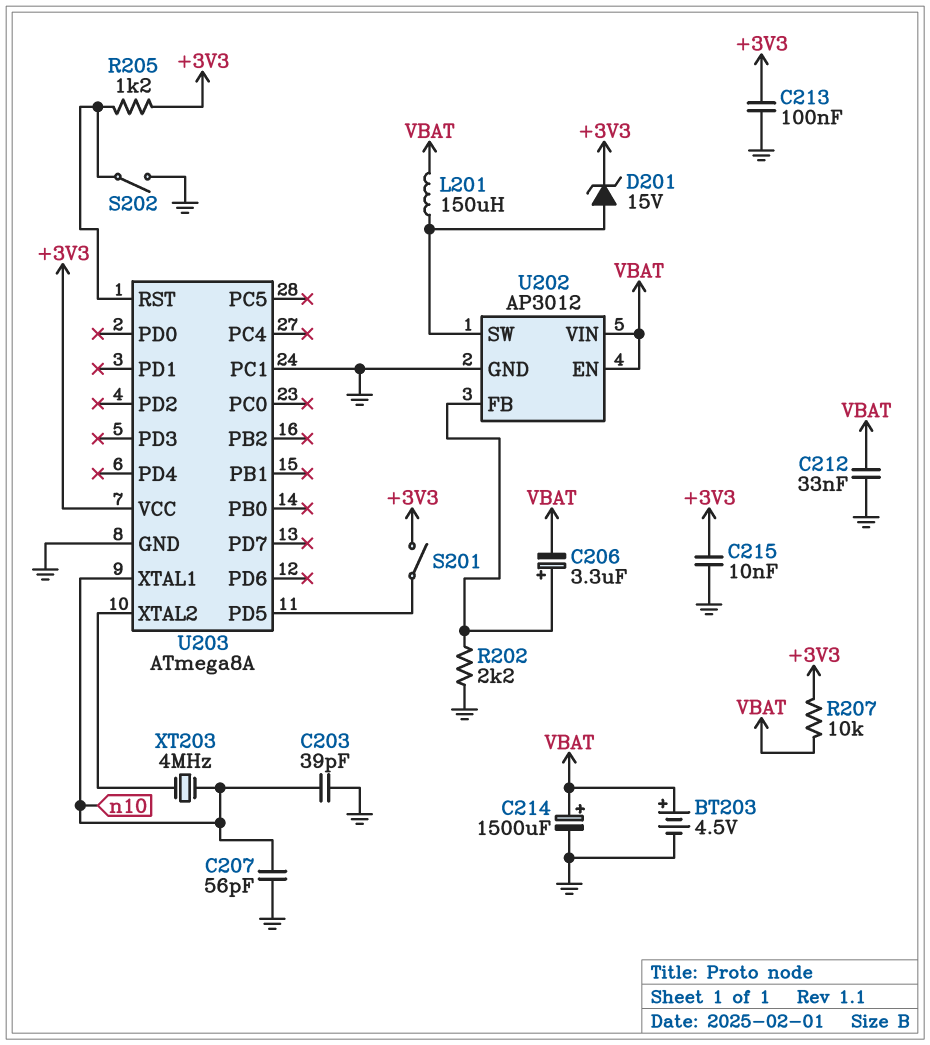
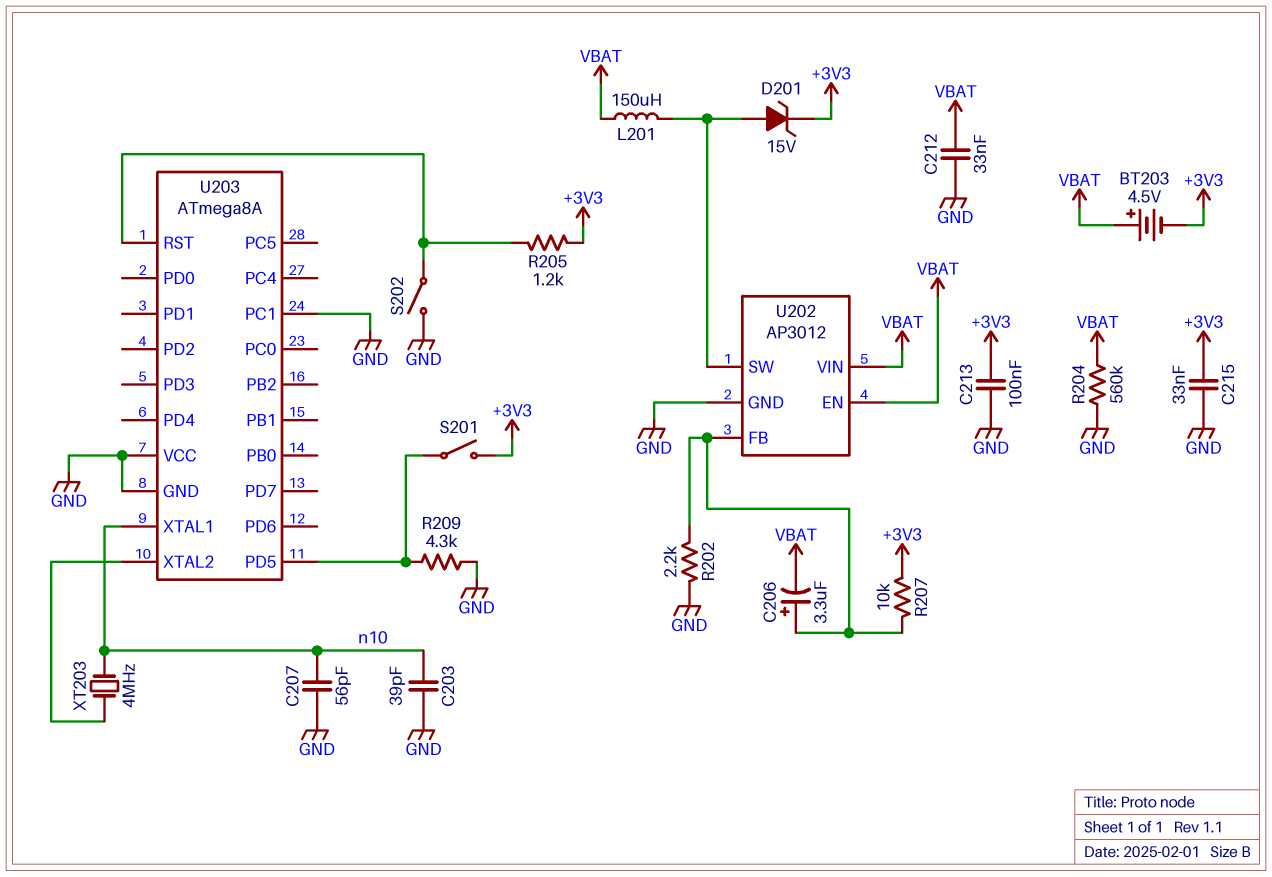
BT203: 4.5V (plus VBAT, minus GND) -> 4.5V (plus VBAT, minus +3V3)
C214: 1500uF (plus VBAT, minus GND) -> none
C215: 10nF (+3V3, GND) -> 33nF (+3V3, GND)
R204: none -> 560k (GND, VBAT)
R207: 10k (+3V3, VBAT) -> 10k (+3V3, U202/FB)
R209: none -> 4.3k (GND, U203/PD5)
U203 pin VCC: +3V3 -> GND

